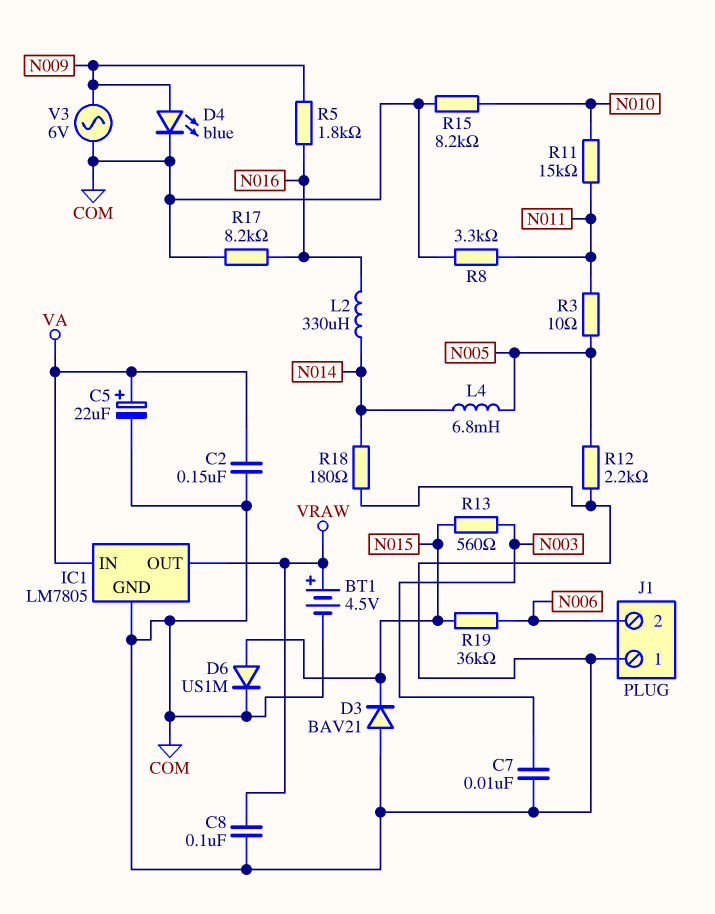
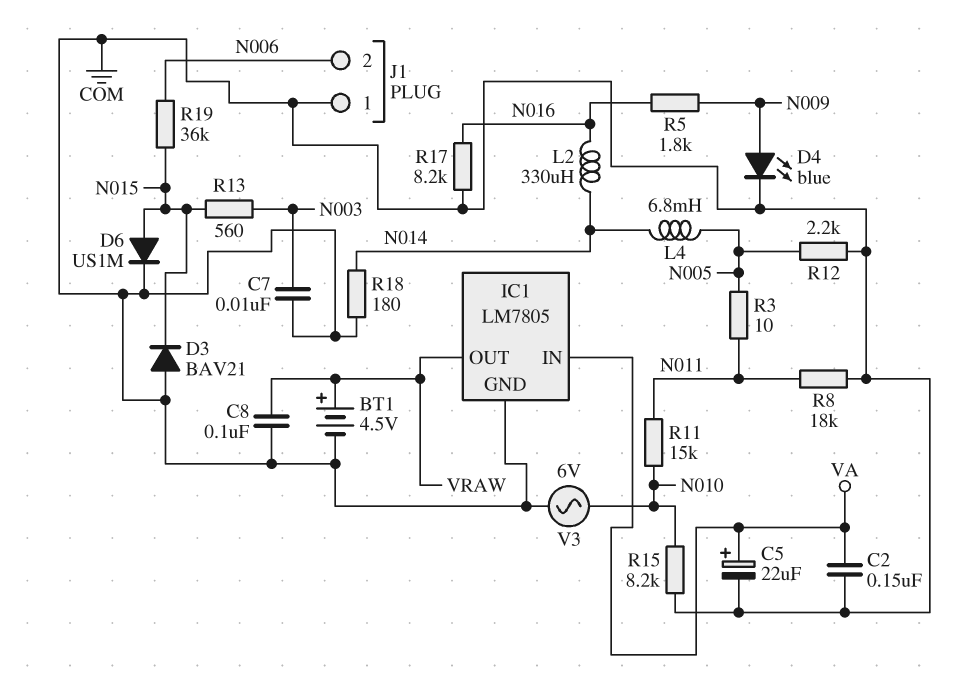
R8: 3.3k (COM, N011) -> 18k (COM, N011)
V3: AC 6V (COM, N009) -> AC 6V (COM, N010)

